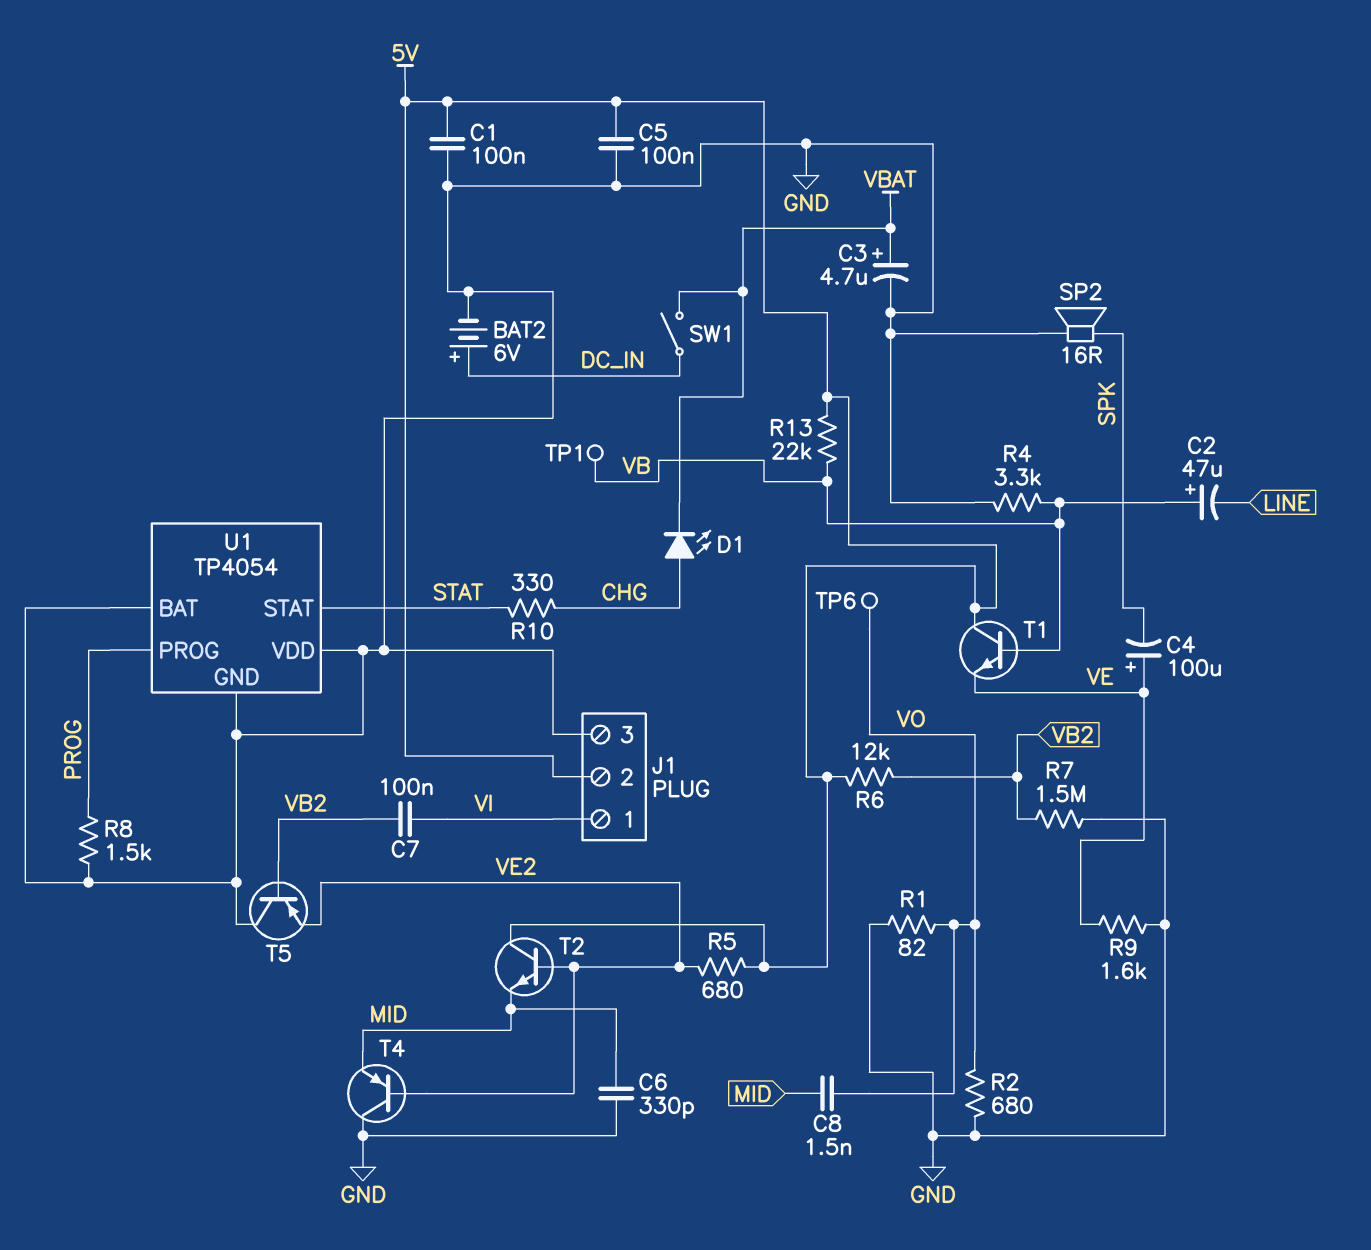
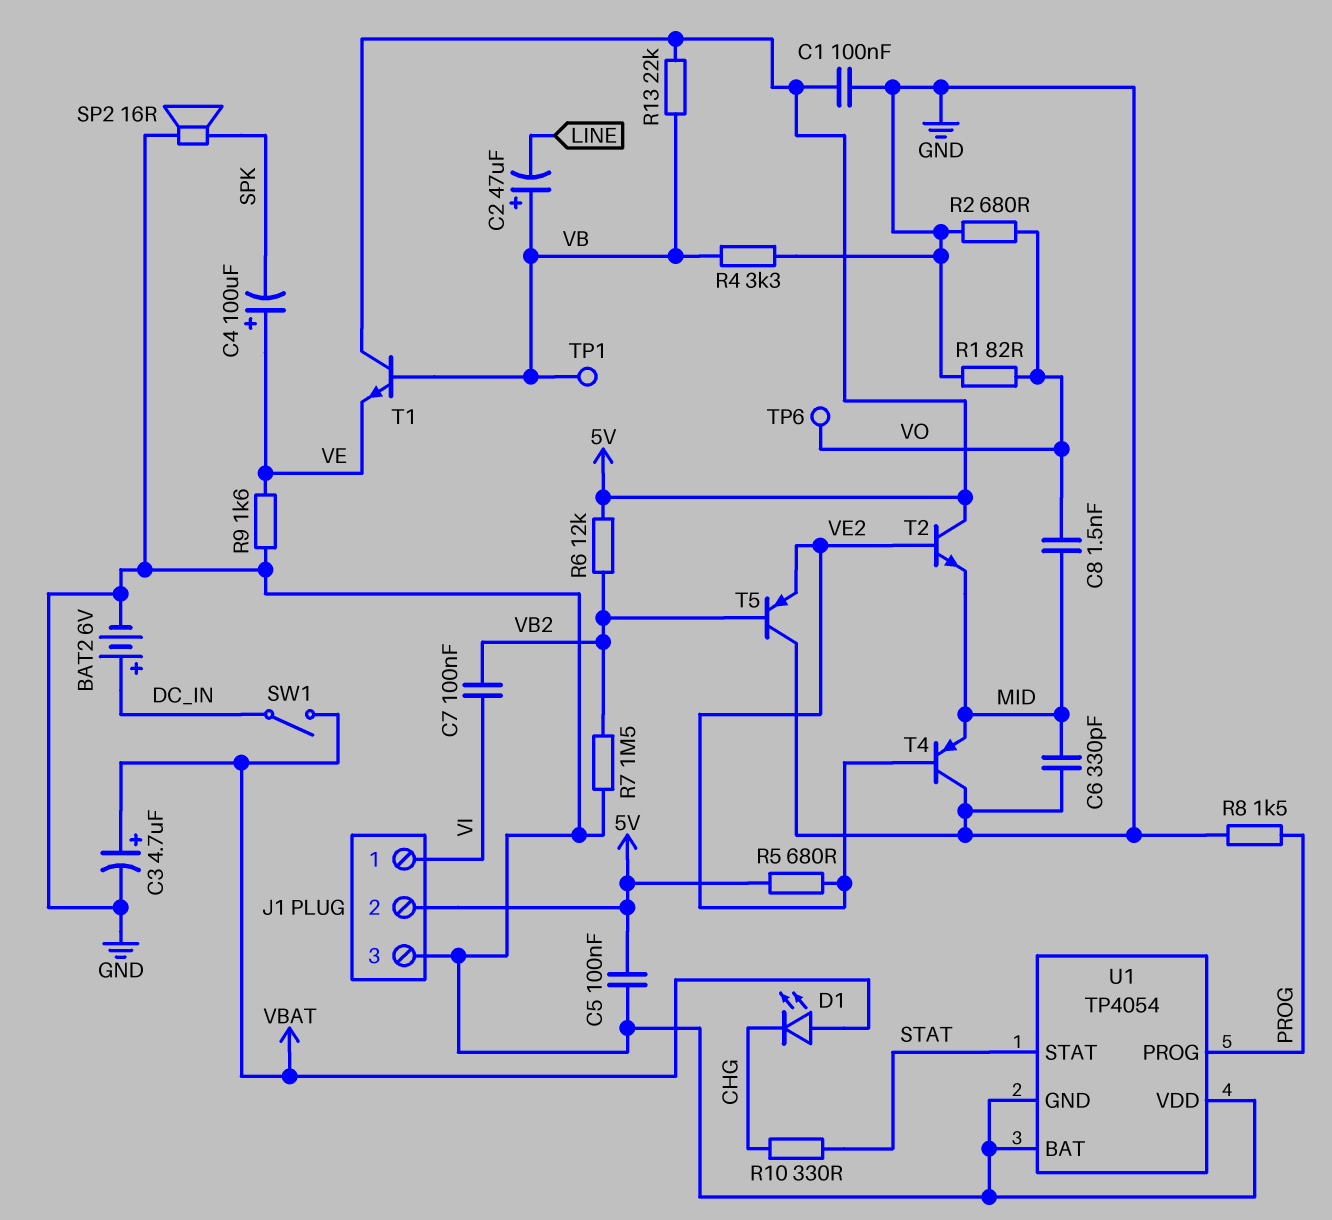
D1: LED (A CHG, K VBAT) -> LED (A VBAT, K CHG)

